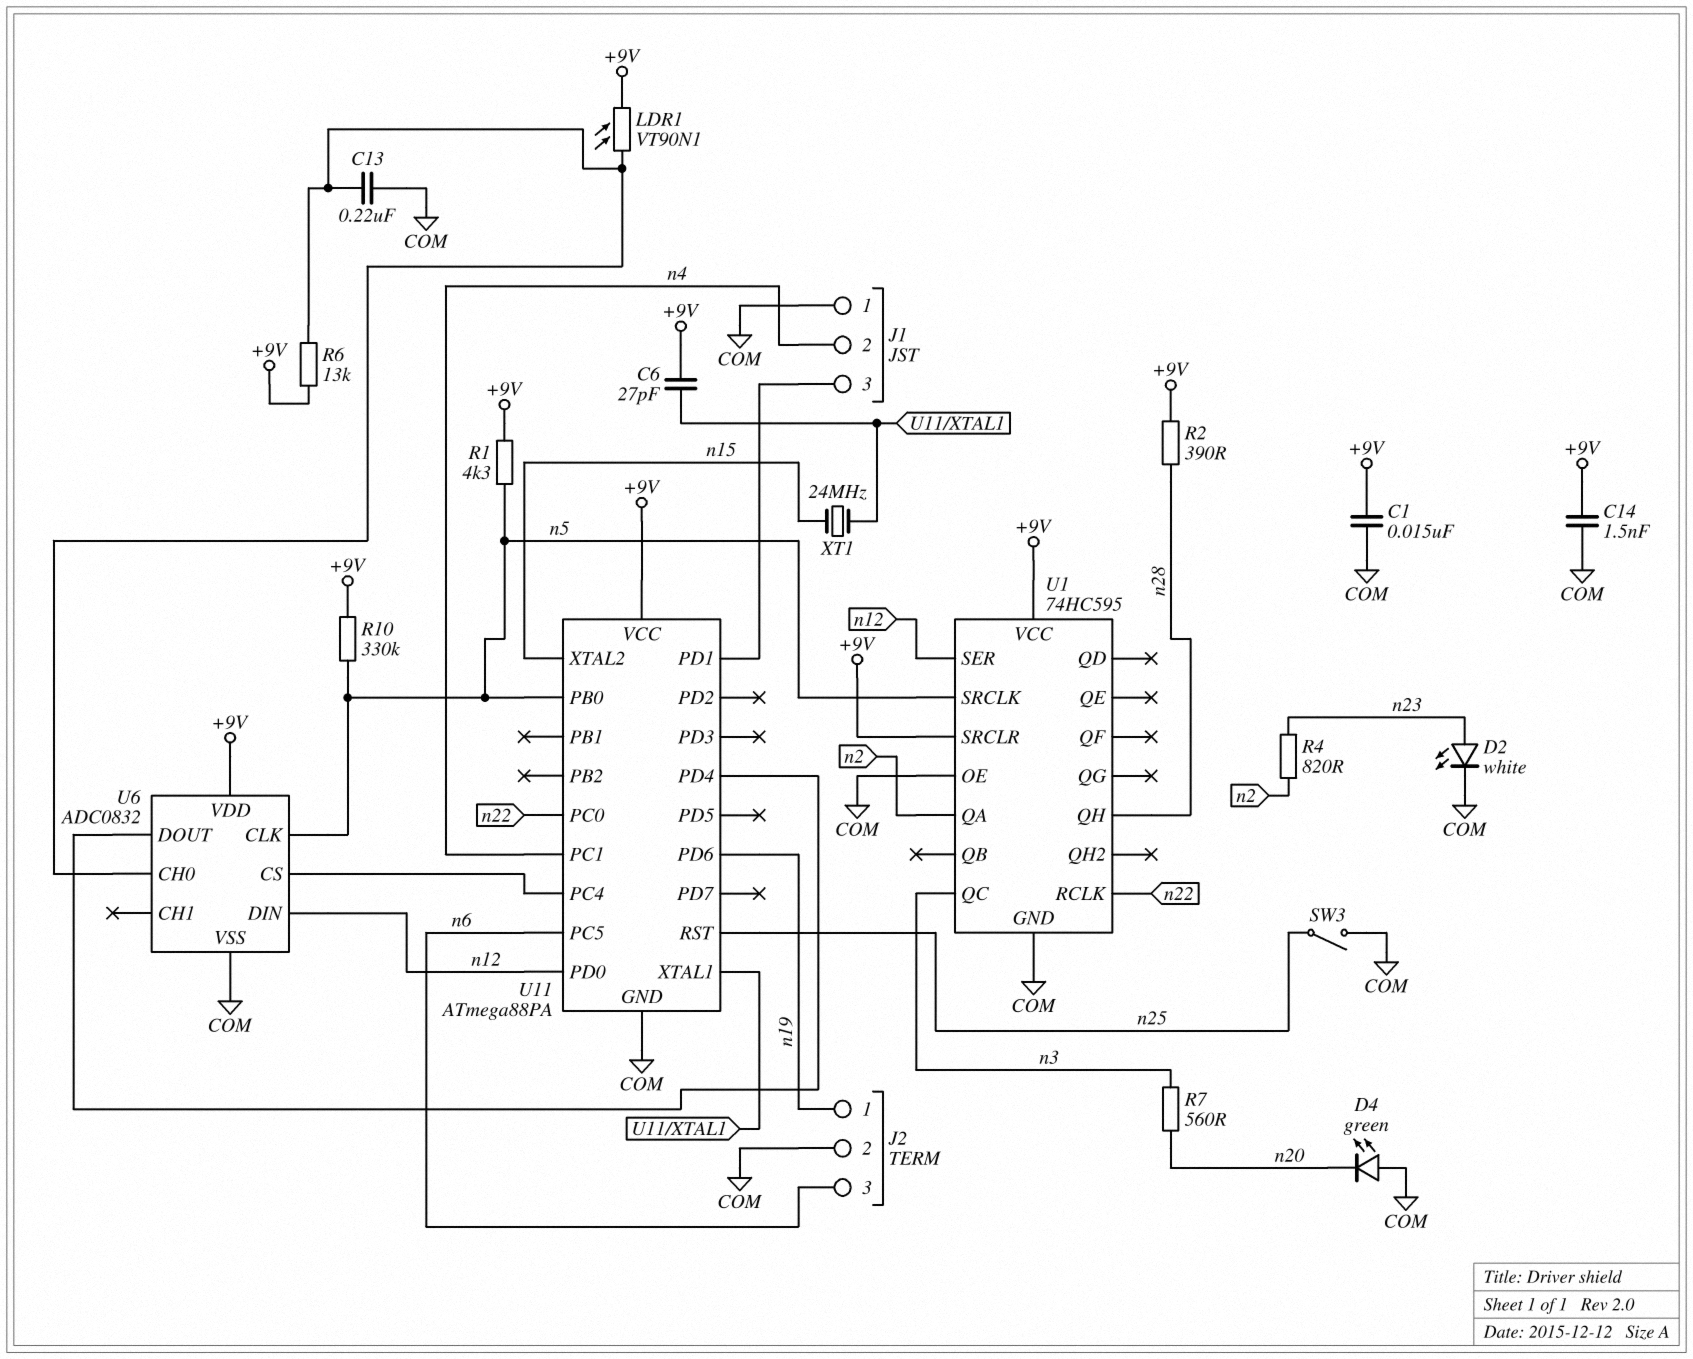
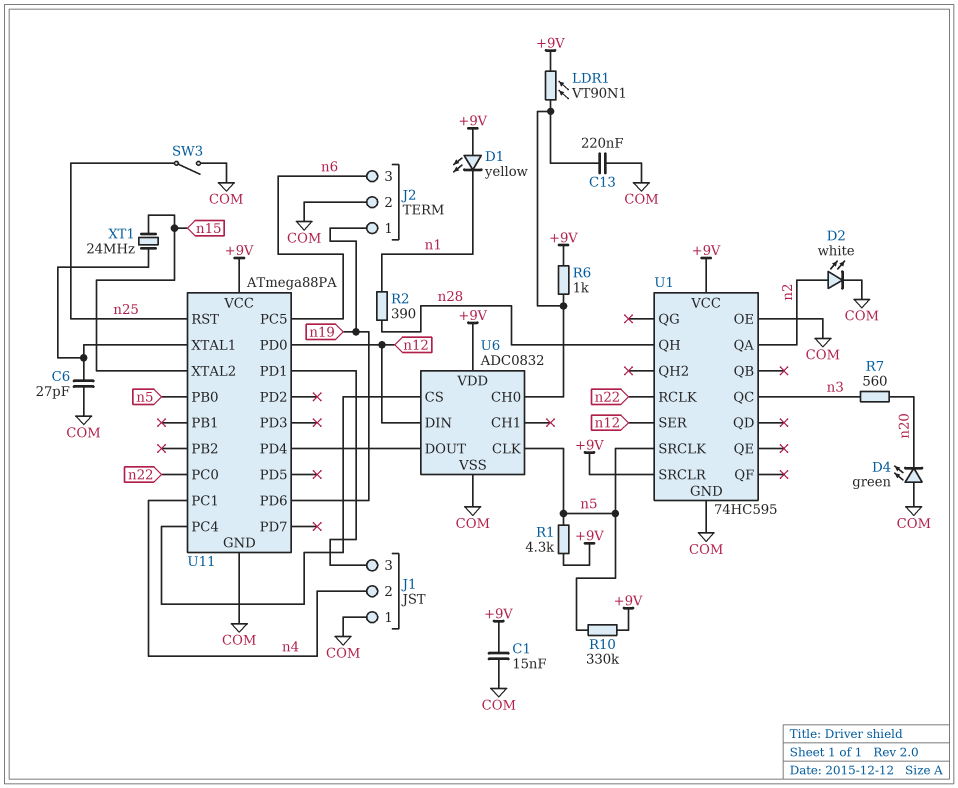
C6: 27pF (+9V, U11/XTAL1) -> 27pF (COM, U11/XTAL1)
C14: 1.5nF (+9V, COM) -> none
D1: none -> LED yellow (A +9V, K n1)
D2: LED white (A n23, K COM) -> LED white (A n2, K COM)
R2: 390 (+9V, n28) -> 390 (n1, n28)
R4: 820 (n2, n23) -> none
R6: 13k (+9V, U6/CH0) -> 1k (+9V, U6/CH0)

